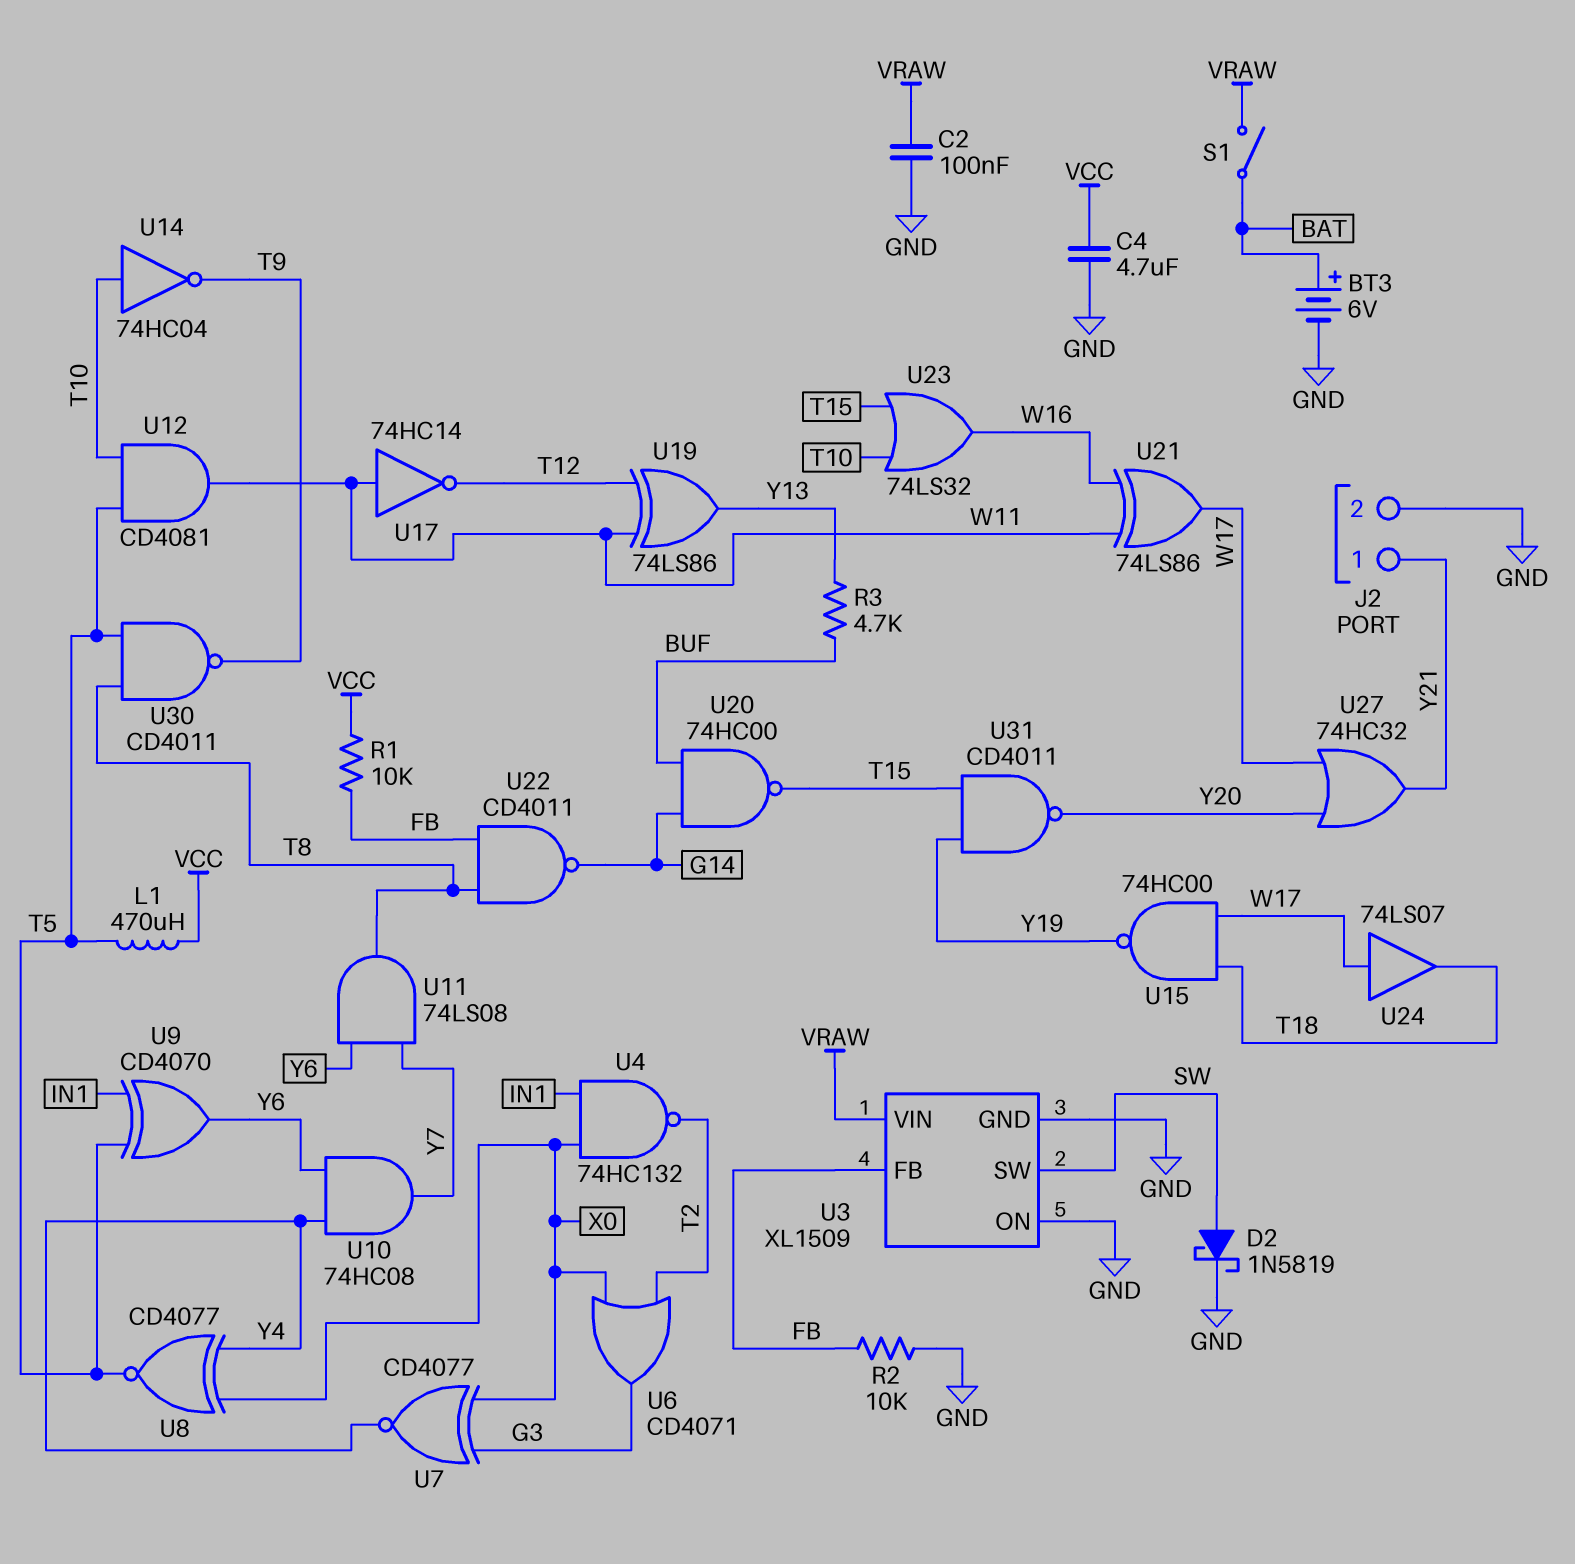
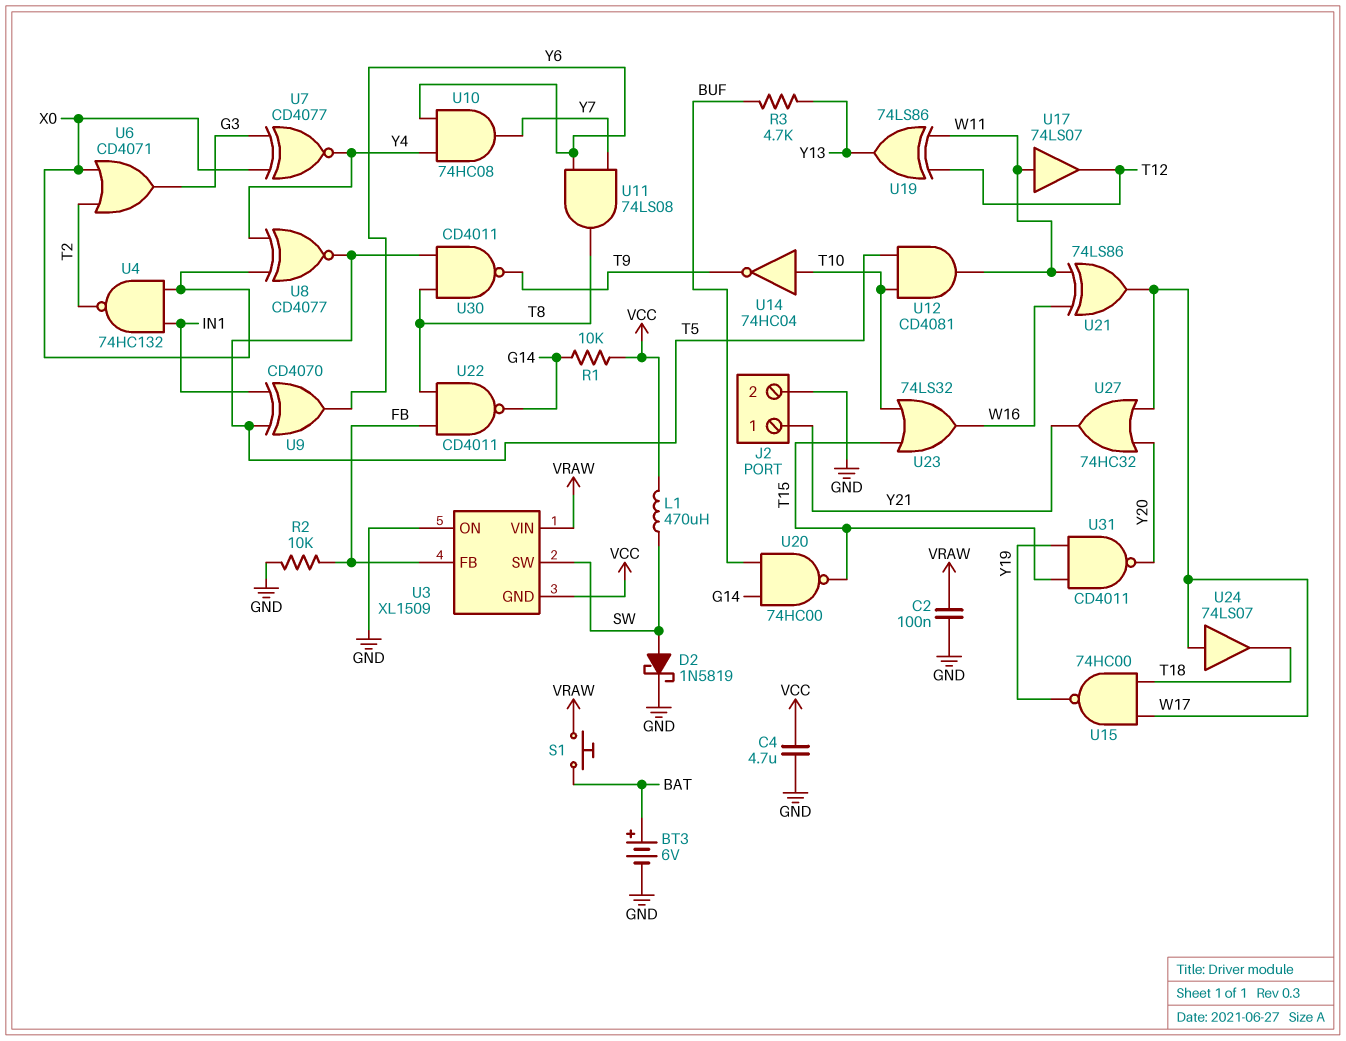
L1: 470uH (T5, VCC) -> 470uH (SW, VCC)
R1: 10k (FB, VCC) -> 10k (G14, VCC)
S1: switch (BAT, VRAW) -> button (BAT, VRAW)
U3 pin GND: GND -> VCC
U17: NOT 74HC14 (in W11, out T12) -> buffer 74LS07 (in W11, out T12)

